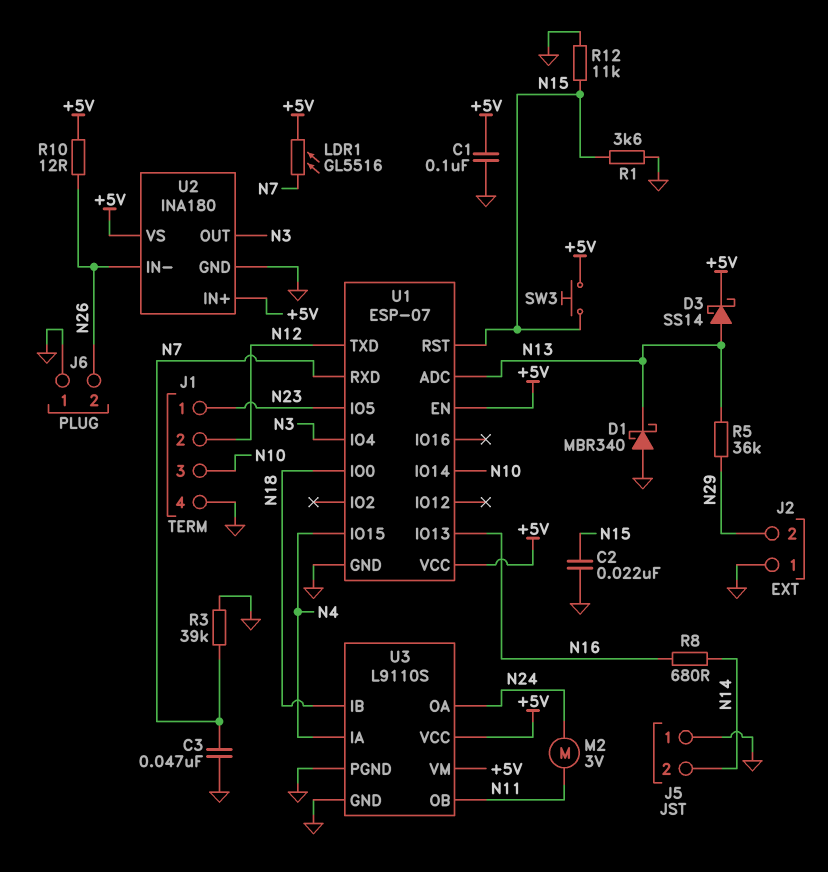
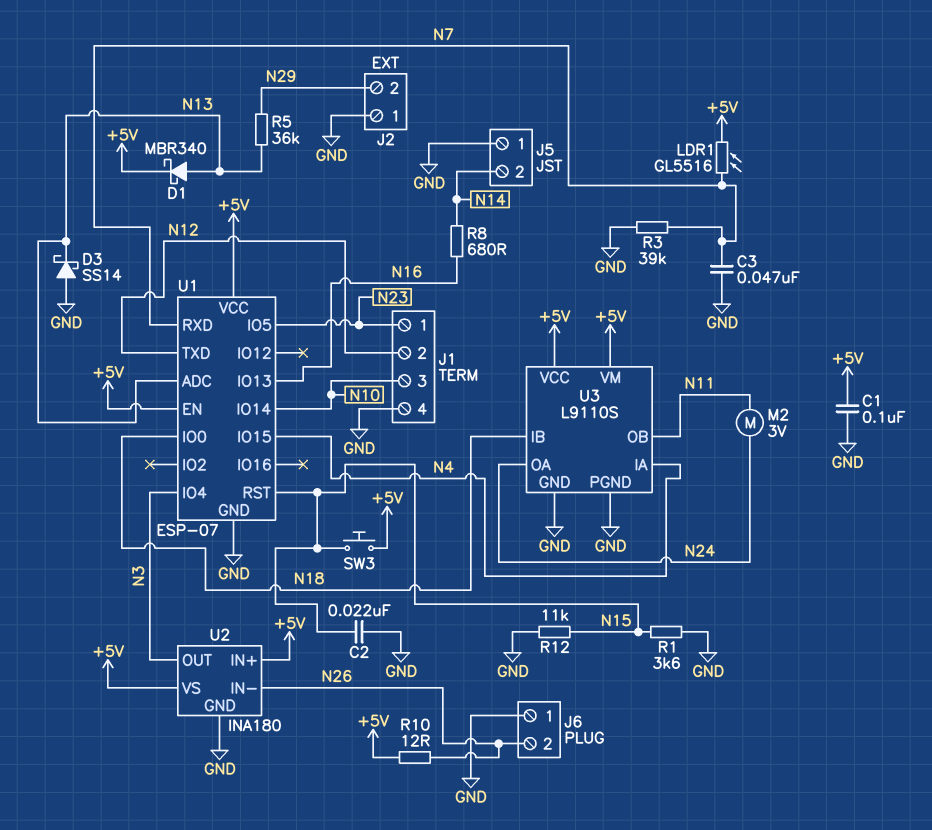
D1: schottky MBR340 (A GND, K N13) -> schottky MBR340 (A N13, K +5V)
D3: schottky SS14 (A N13, K +5V) -> schottky SS14 (A GND, K N13)

